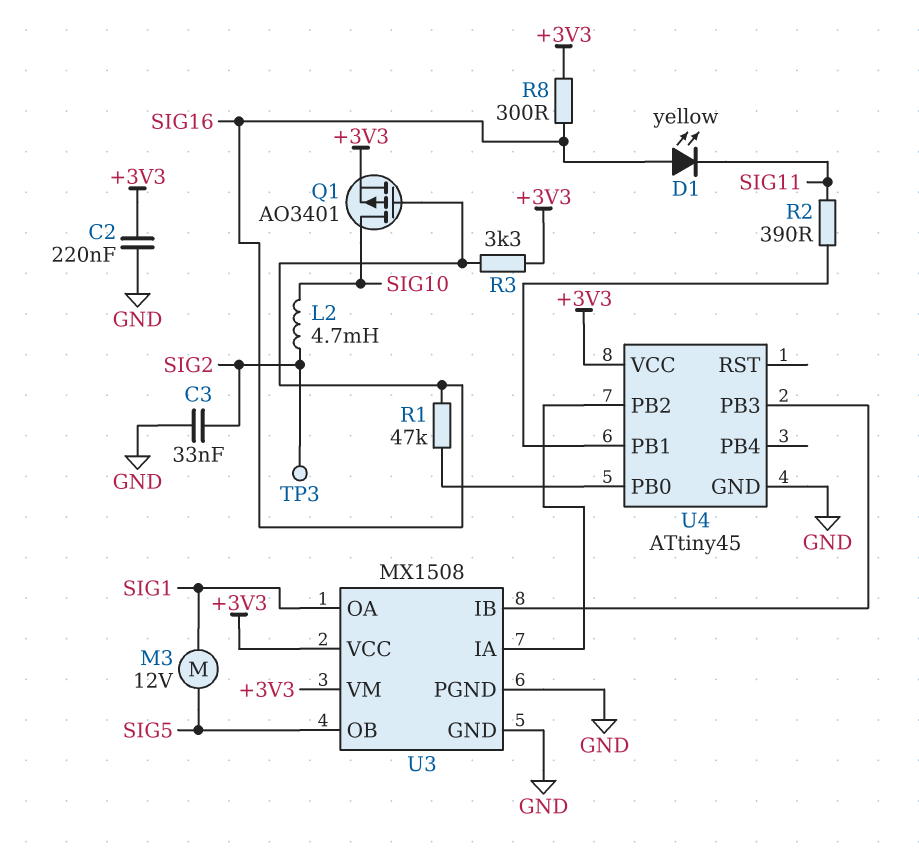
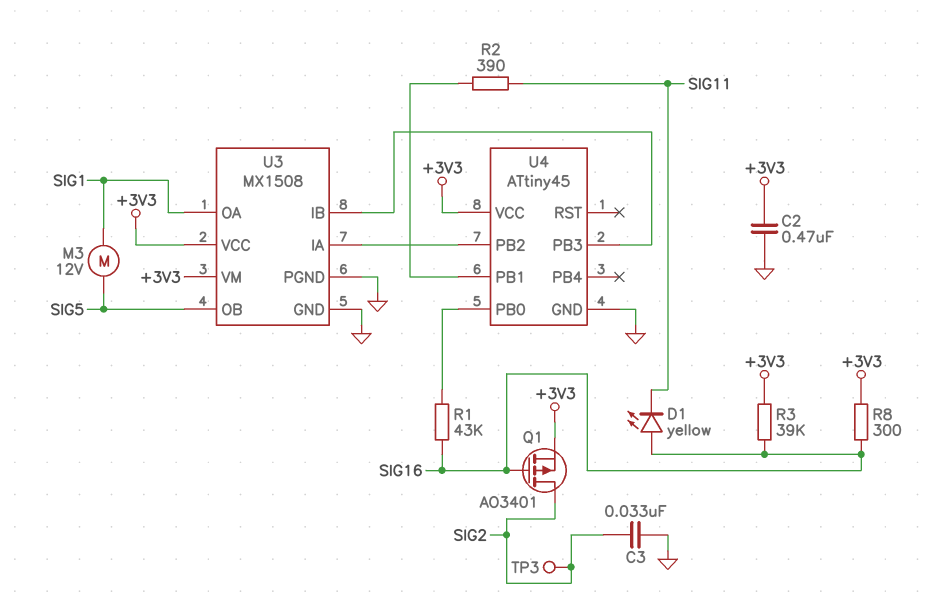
C2: 220nF (+3V3, GND) -> 470nF (+3V3, GND)
L2: 4.7mH (SIG2, SIG10) -> none
Q1: PMOS AO3401 (G SIG16, D SIG10, S +3V3) -> PMOS AO3401 (G SIG16, D SIG2, S +3V3)
R1: 47k (SIG16, U4/PB0) -> 43k (SIG16, U4/PB0)
R3: 3.3k (+3V3, SIG16) -> 39k (+3V3, SIG16)

